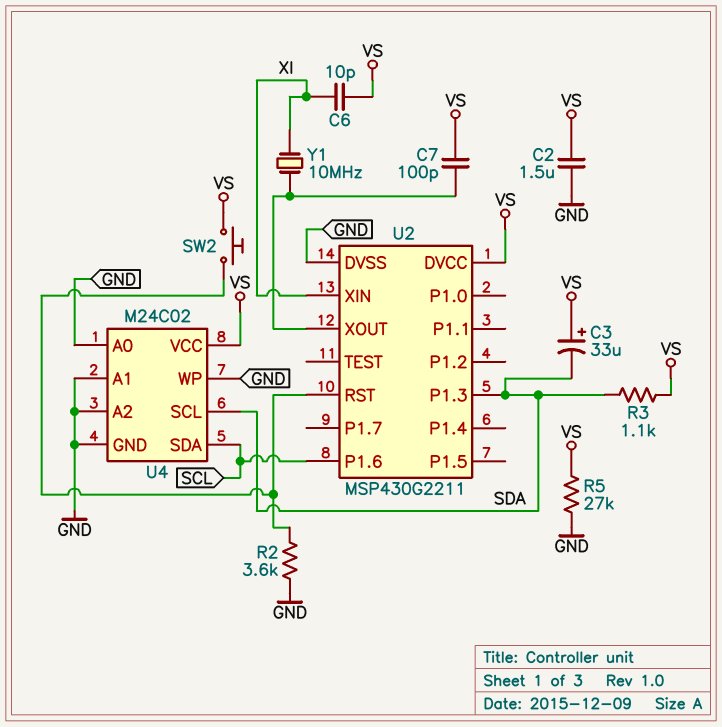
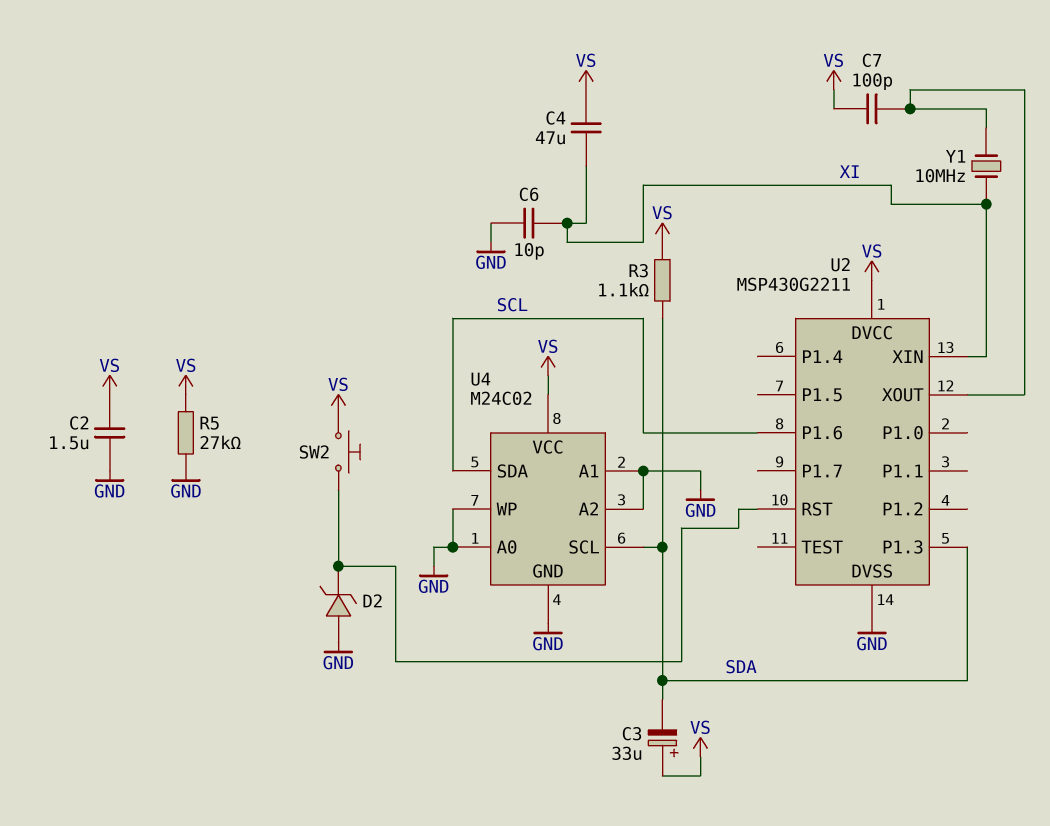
C4: none -> 47uF (VS, XI)
C6: 10pF (VS, XI) -> 10pF (GND, XI)
D2: none -> zener (A GND, K U2/RST)
R2: 3.6k (GND, U2/RST) -> none

